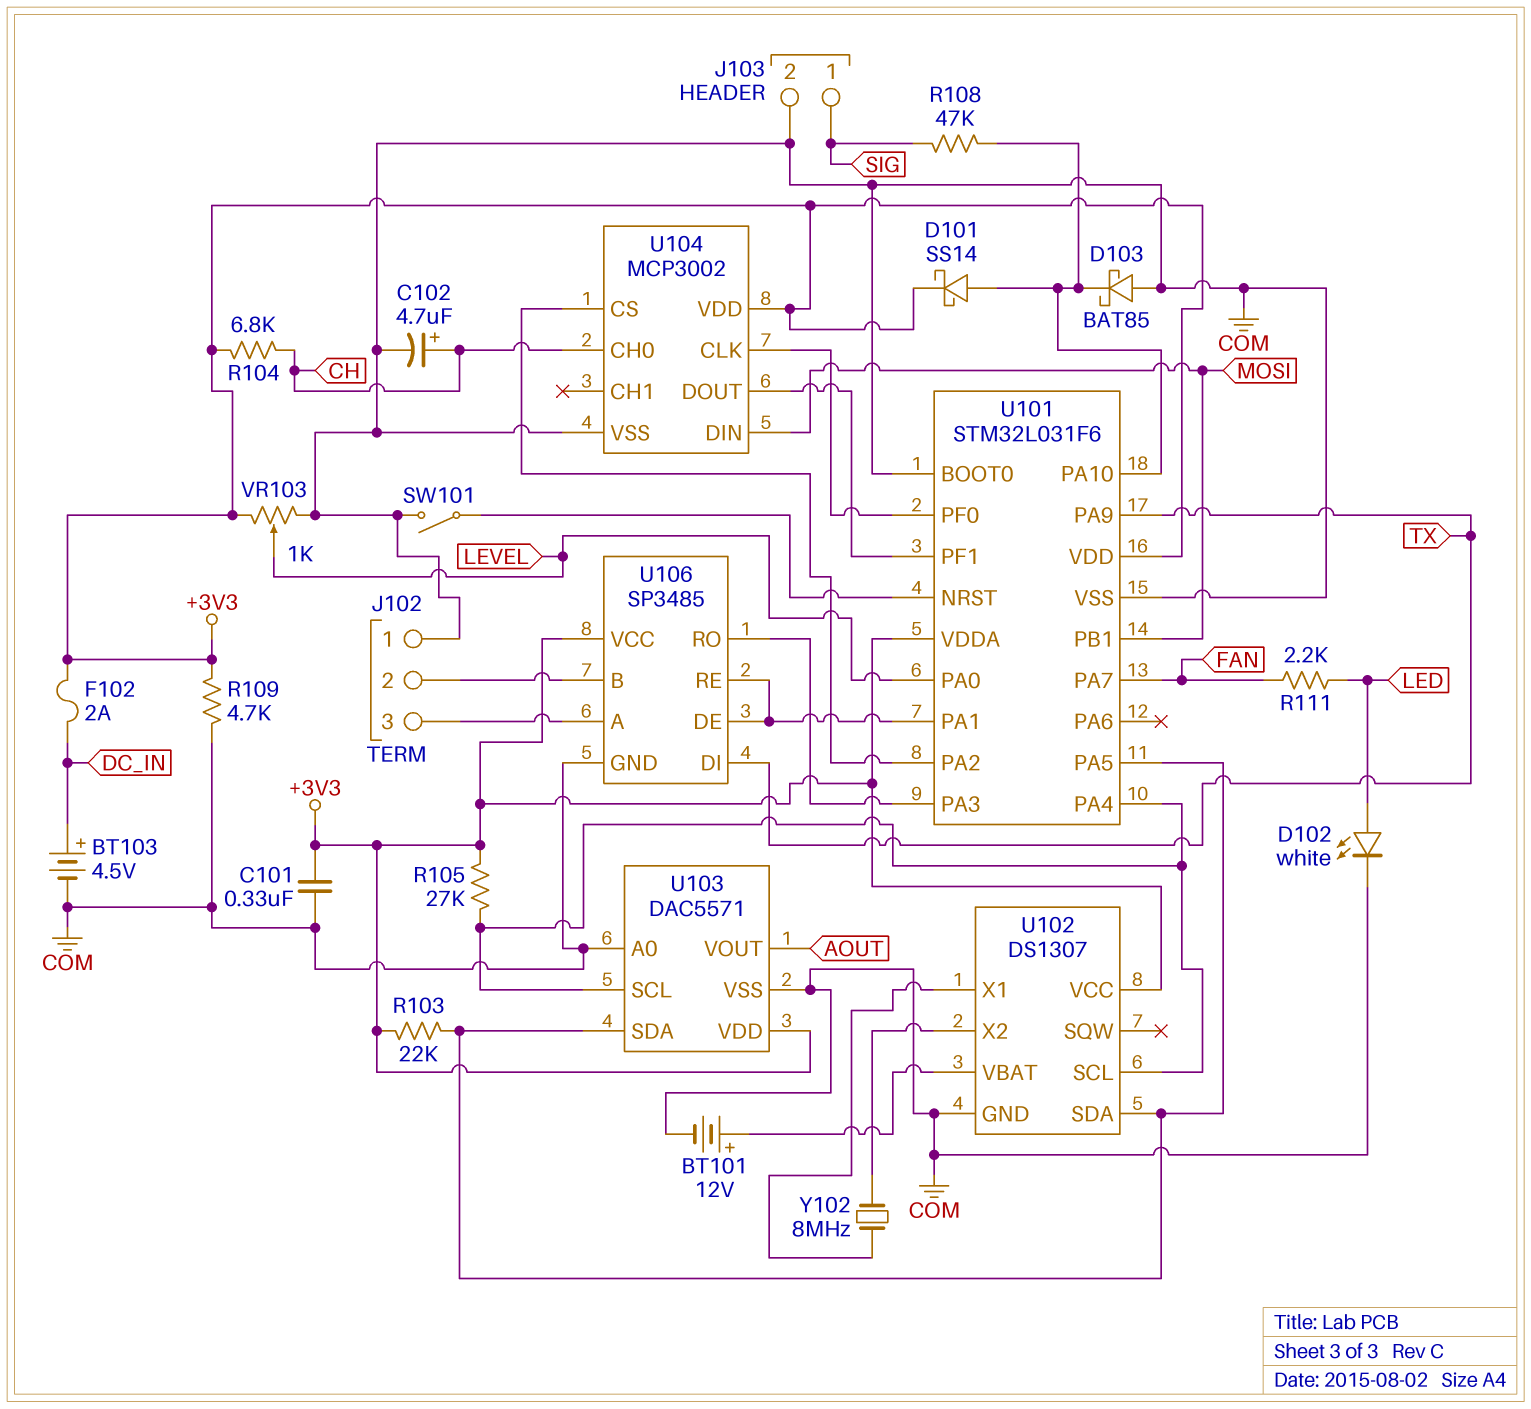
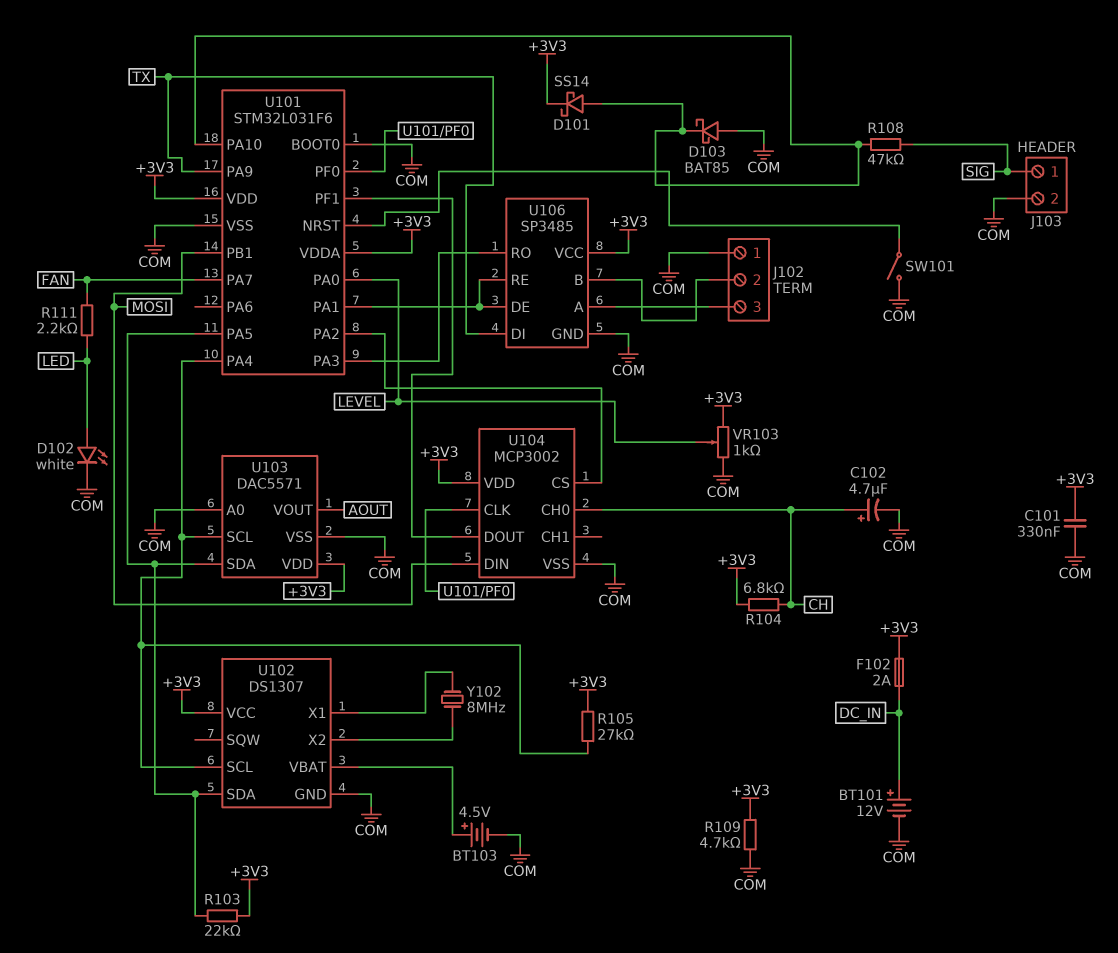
BT101: 12V (plus U102/VBAT, minus COM) -> 12V (plus DC_IN, minus COM)
BT103: 4.5V (plus DC_IN, minus COM) -> 4.5V (plus U102/VBAT, minus COM)

